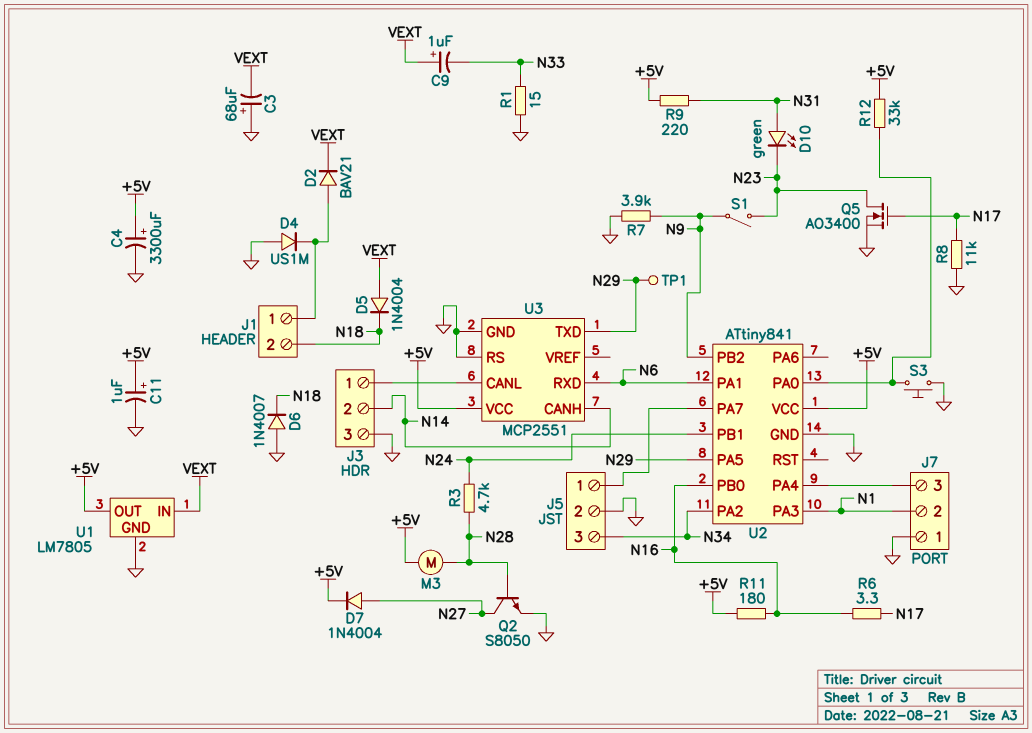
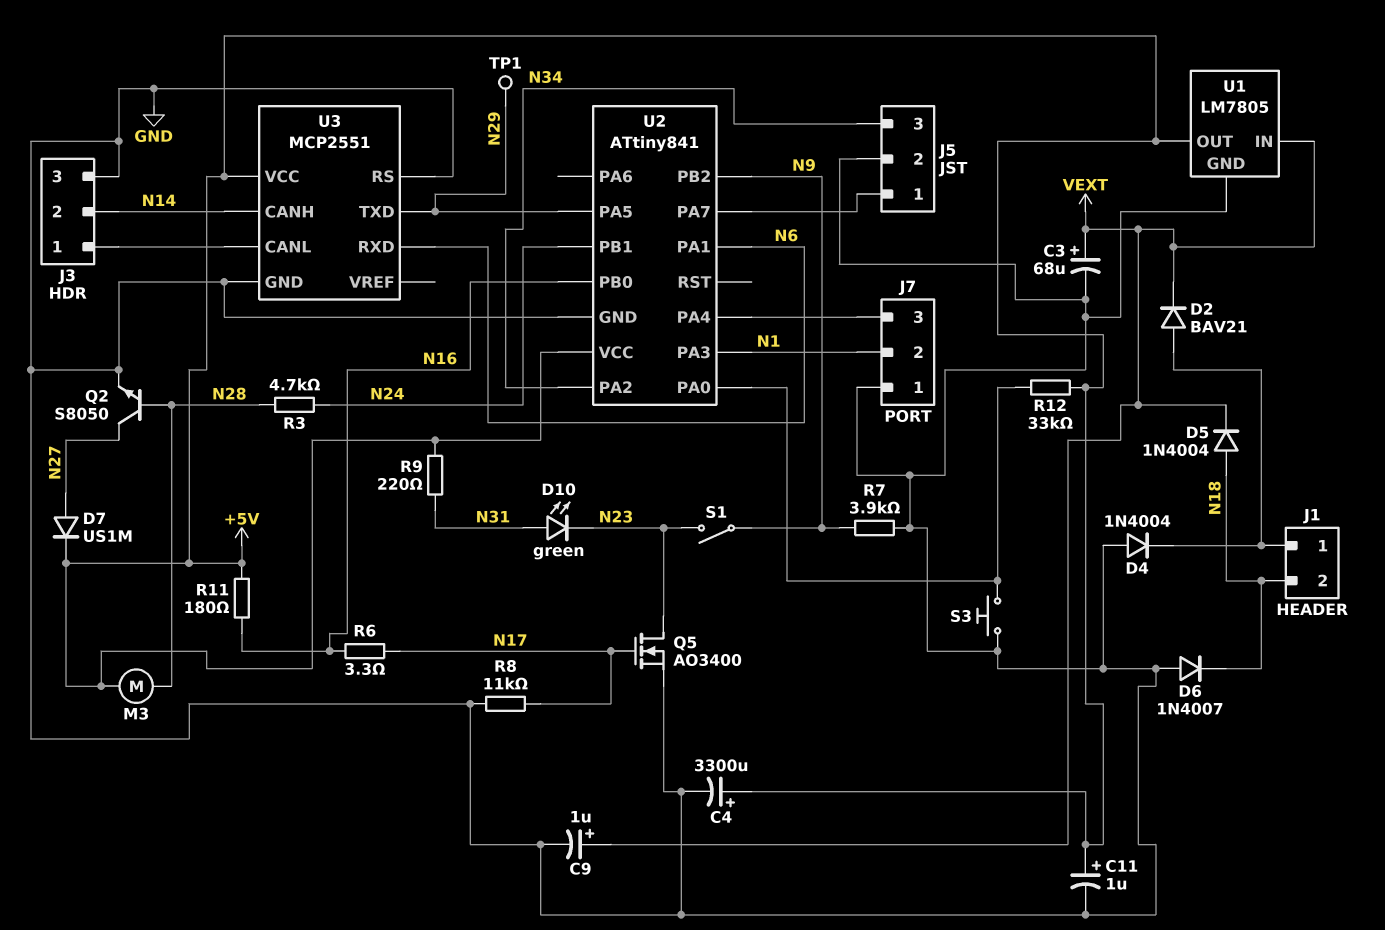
C3: 68uF (plus GND, minus VEXT) -> 68uF (plus VEXT, minus GND)
C9: 1uF (plus VEXT, minus N33) -> 1uF (plus VEXT, minus GND)
D4: diode US1M (A GND, K J1/1) -> diode 1N4004 (A GND, K J1/1)
D5: diode 1N4004 (A VEXT, K N18) -> diode 1N4004 (A N18, K VEXT)
D7: diode 1N4004 (A N27, K +5V) -> diode US1M (A N27, K +5V)
R1: 15 (GND, N33) -> none

